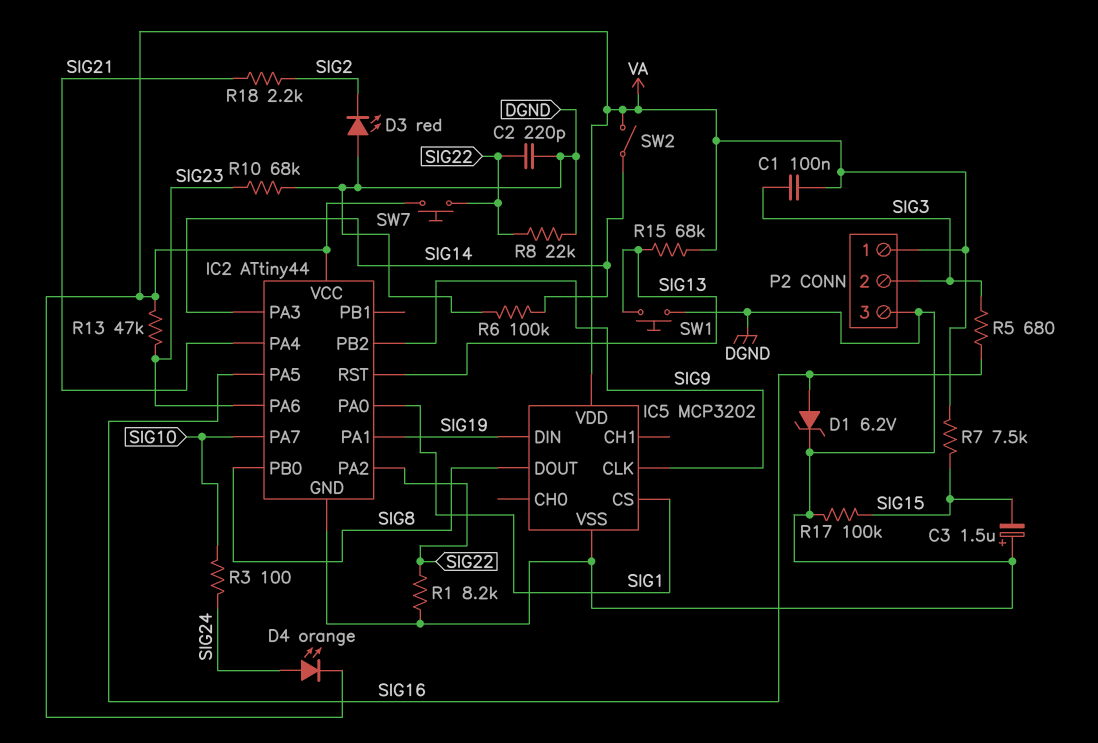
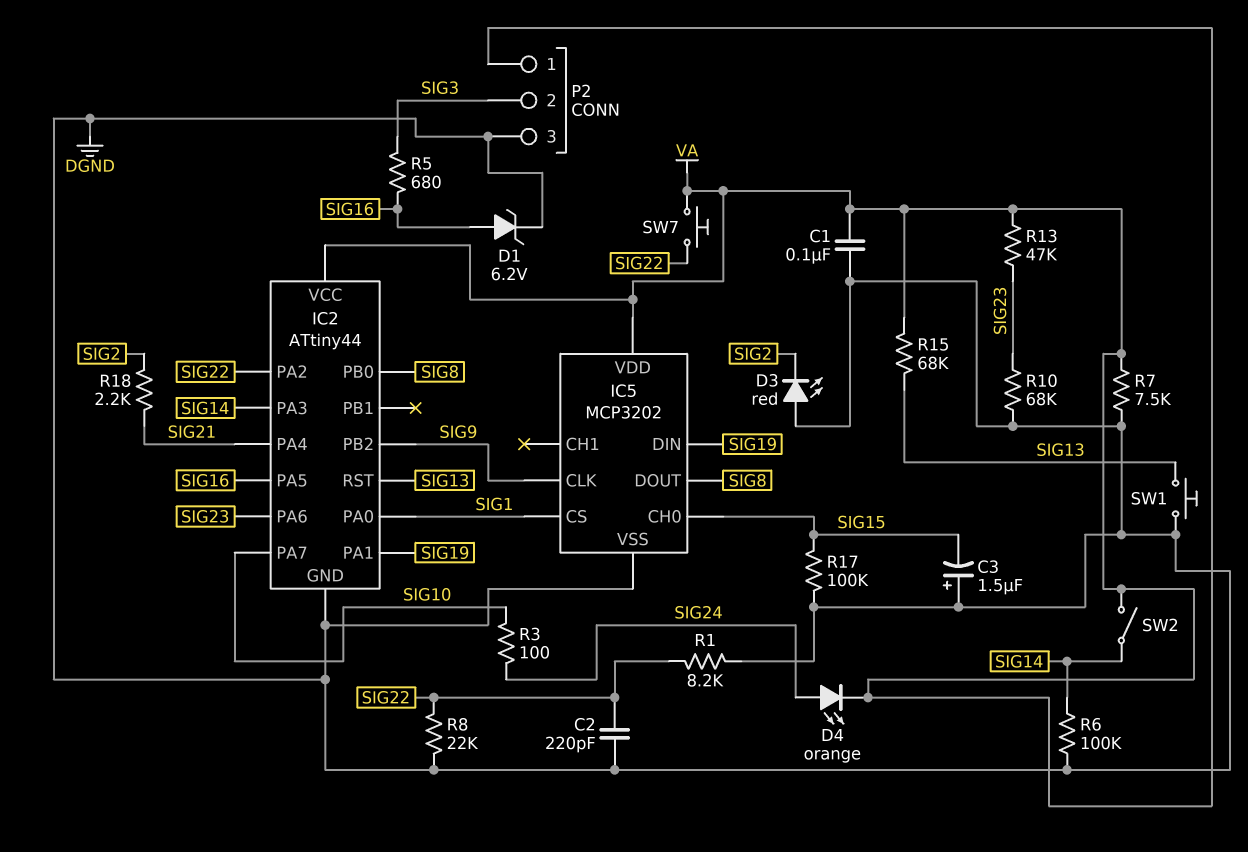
C1: 100nF (SIG3, VA) -> 100nF (DGND, VA)
IC5 pin CH0: none -> SIG15
R7: 7.5k (SIG15, VA) -> 7.5k (DGND, VA)

